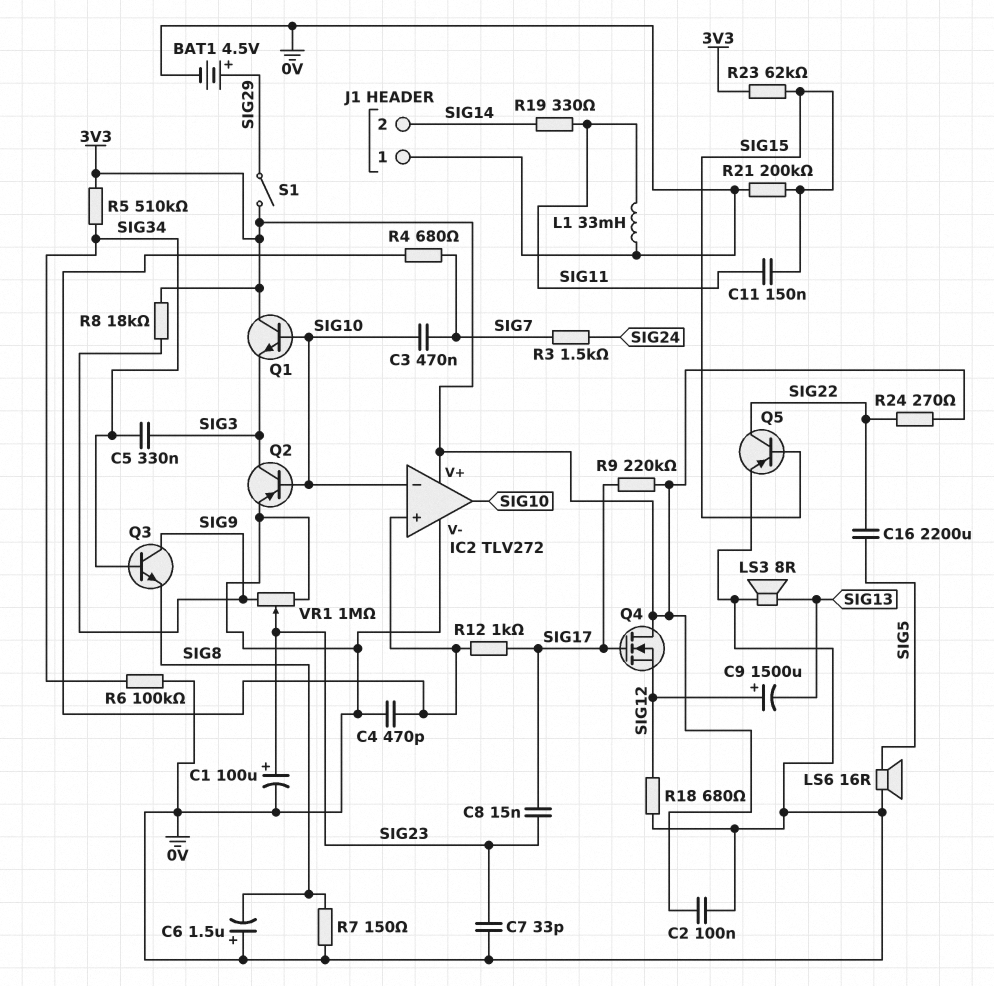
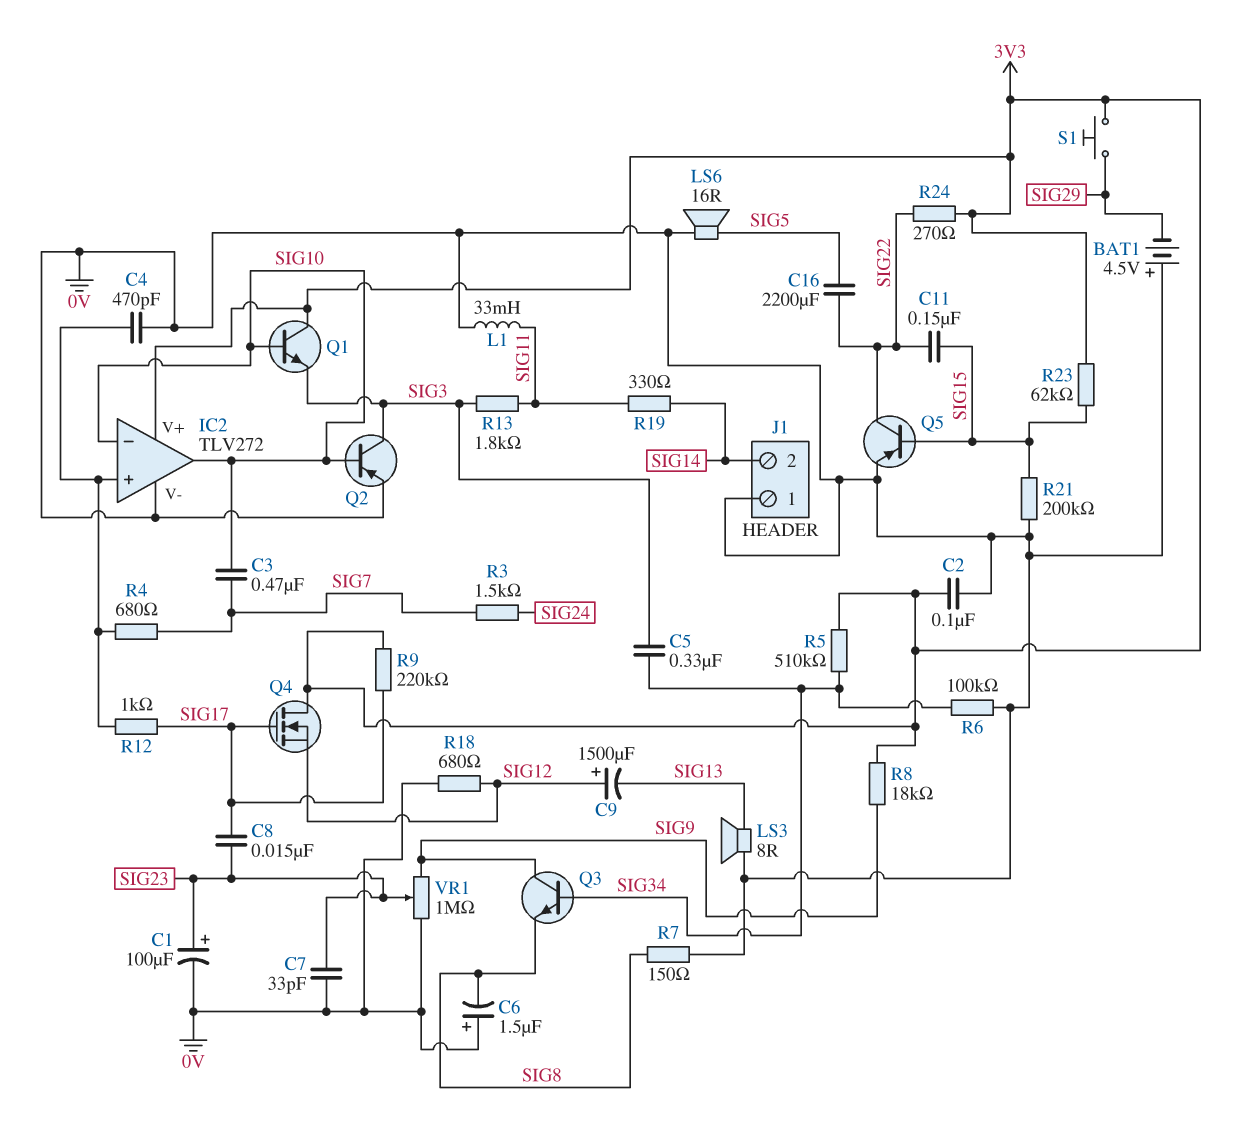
BAT1: 4.5V (plus SIG29, minus 0V) -> 4.5V (plus 0V, minus SIG29)
C11: 150nF (SIG11, SIG15) -> 150nF (SIG15, SIG22)
R13: none -> 1.8k (SIG3, SIG11)
S1: switch (3V3, SIG29) -> button (3V3, SIG29)

